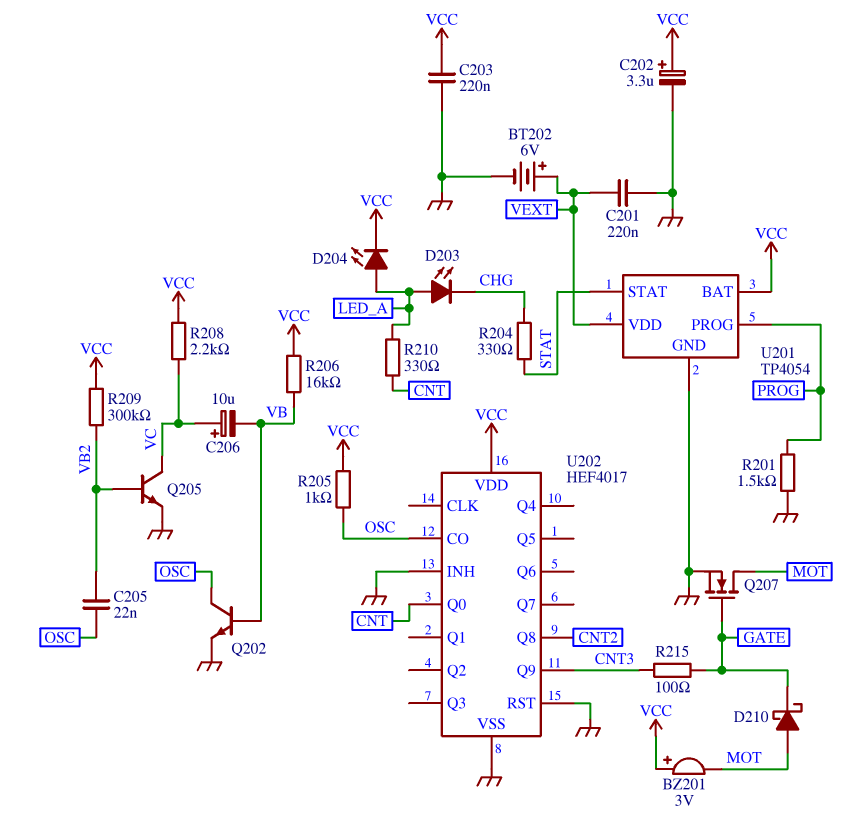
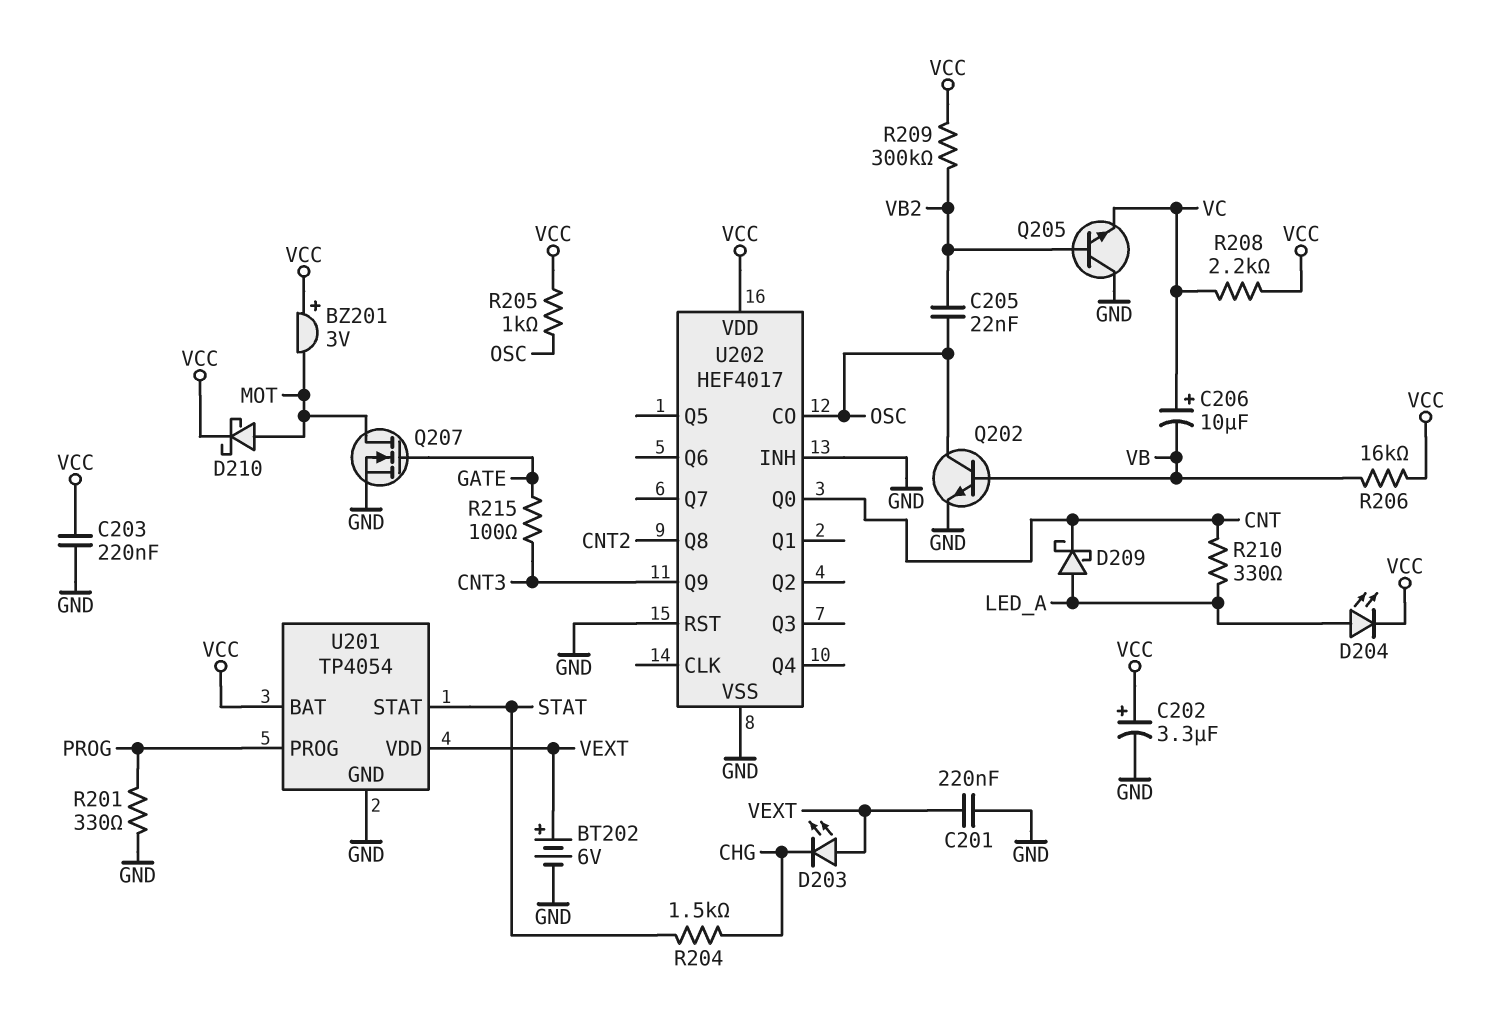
D203: LED (A LED_A, K CHG) -> LED (A VEXT, K CHG)
D209: none -> schottky (A LED_A, K CNT)
D210: schottky (A MOT, K GATE) -> schottky (A MOT, K VCC)
Q205: NPN (B VB2, C VC, E GND) -> NPN (B VB2, C GND, E VC)
R201: 1.5k (GND, PROG) -> 330 (GND, PROG)
R204: 330 (CHG, STAT) -> 1.5k (CHG, STAT)

